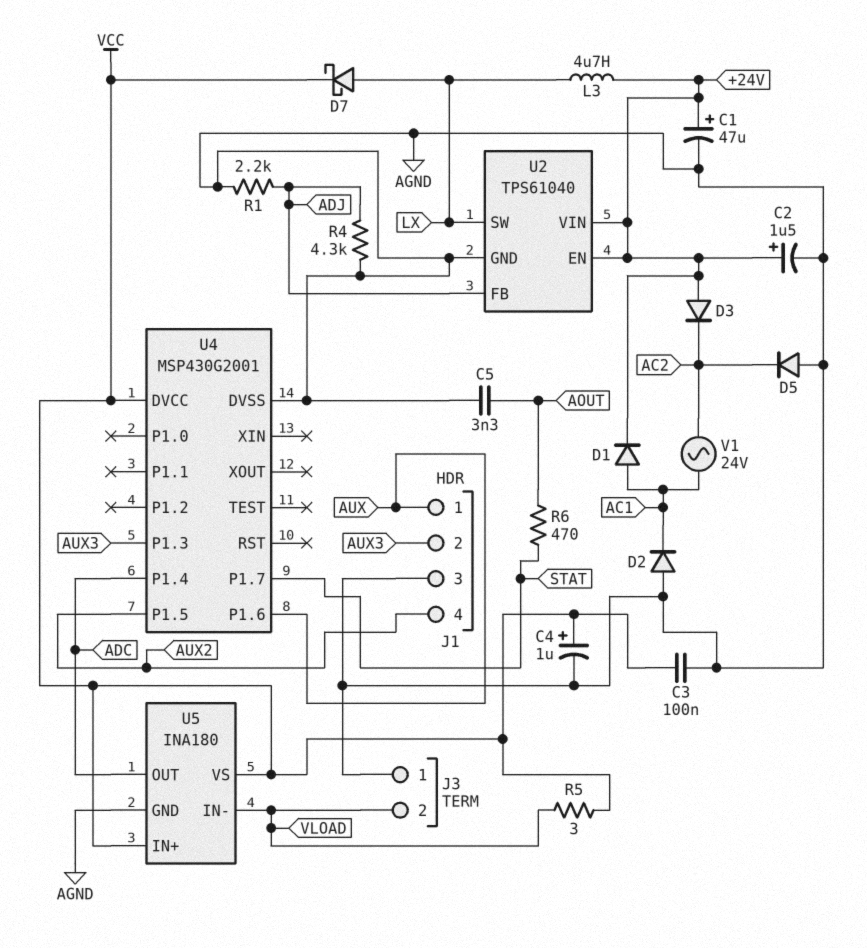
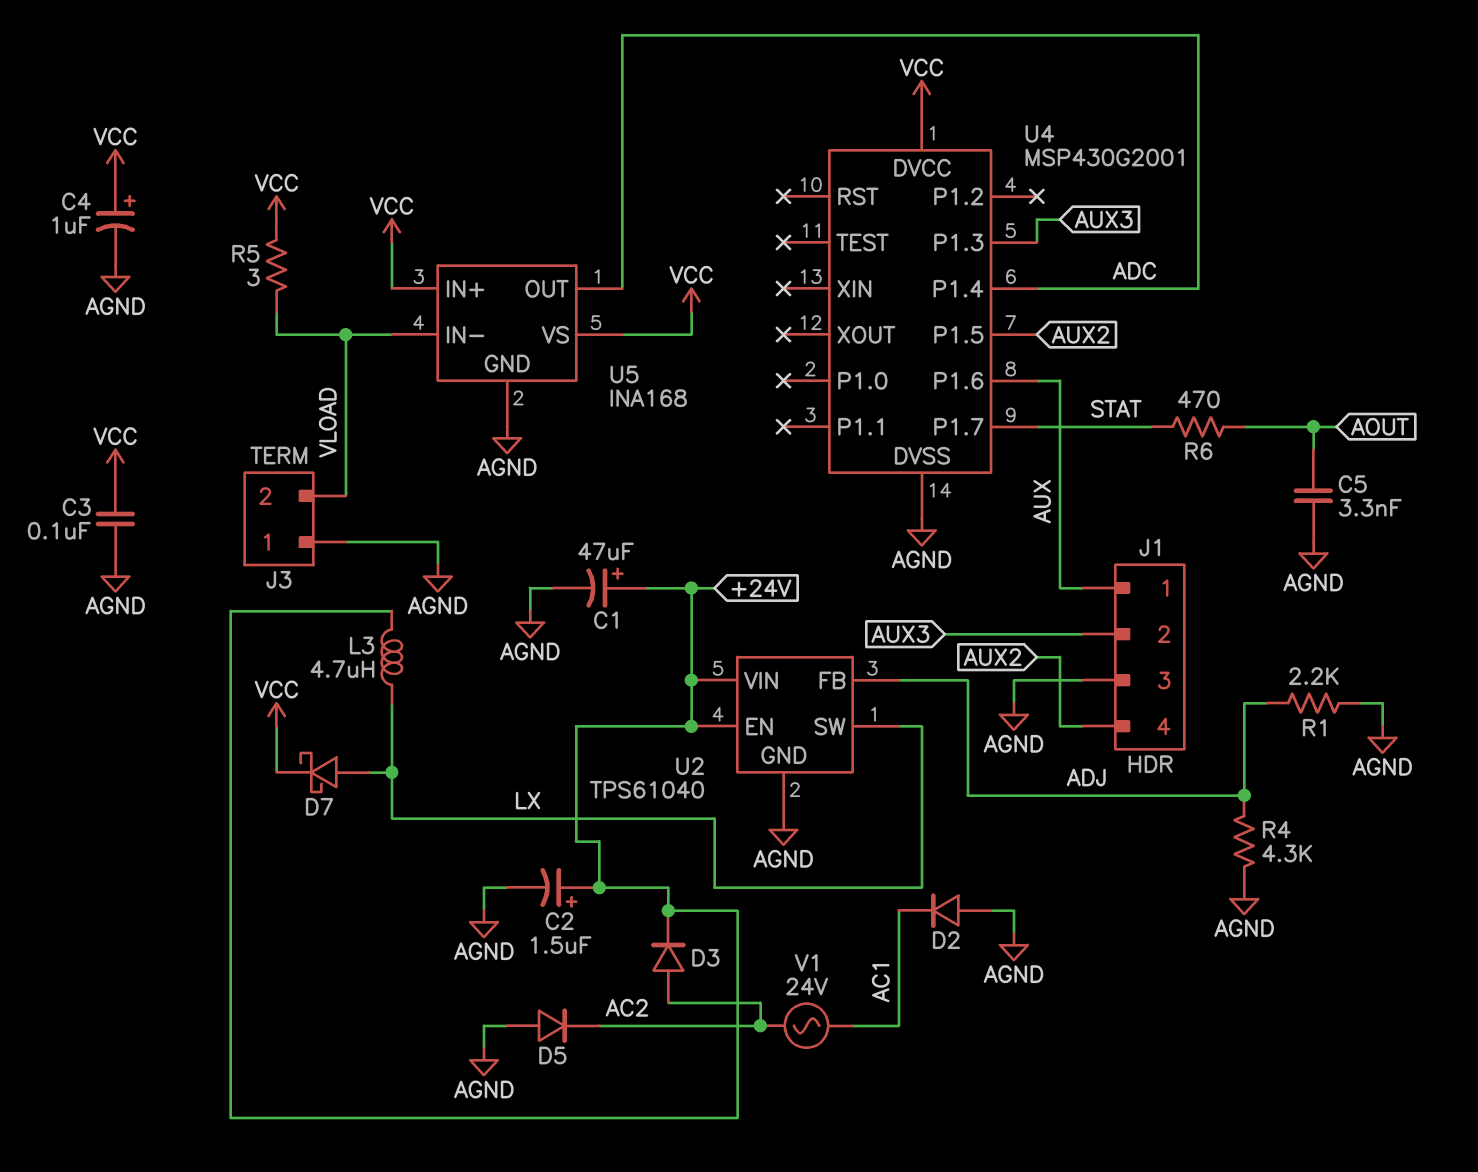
D1: diode (A AC1, K +24V) -> none
D3: diode (A +24V, K AC2) -> diode (A AC2, K +24V)
U5: INA180 -> INA168

